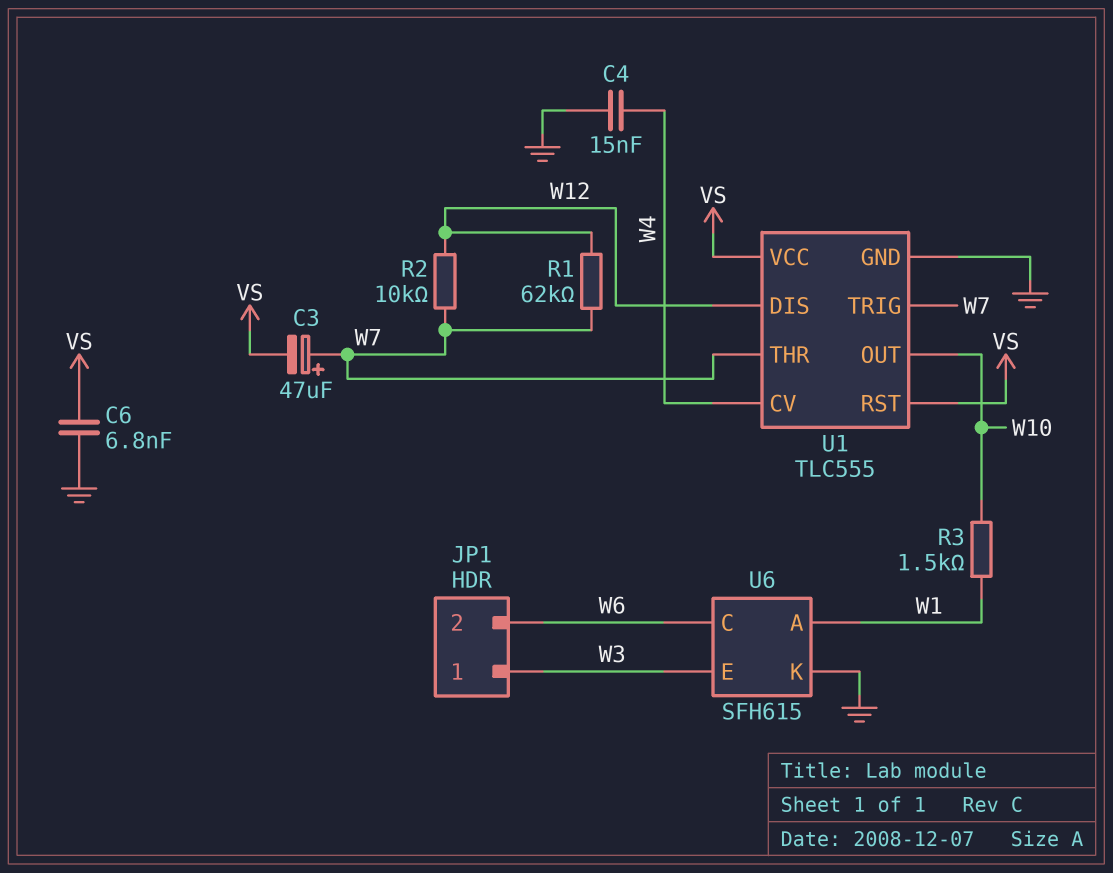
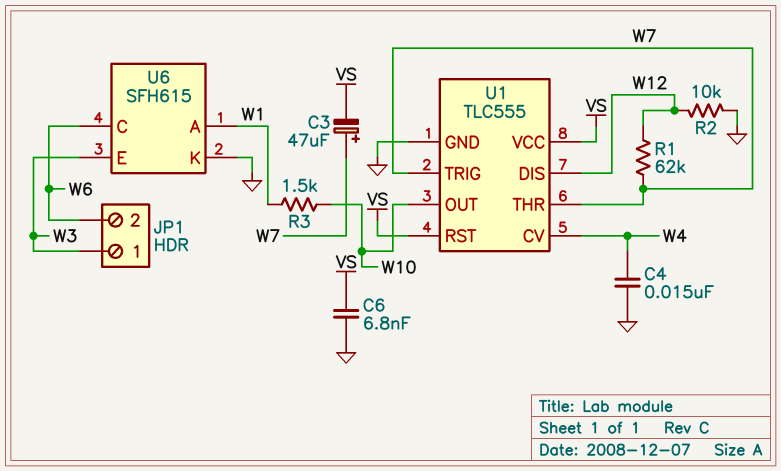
R2: 10k (W7, W12) -> 10k (GND, W12)

